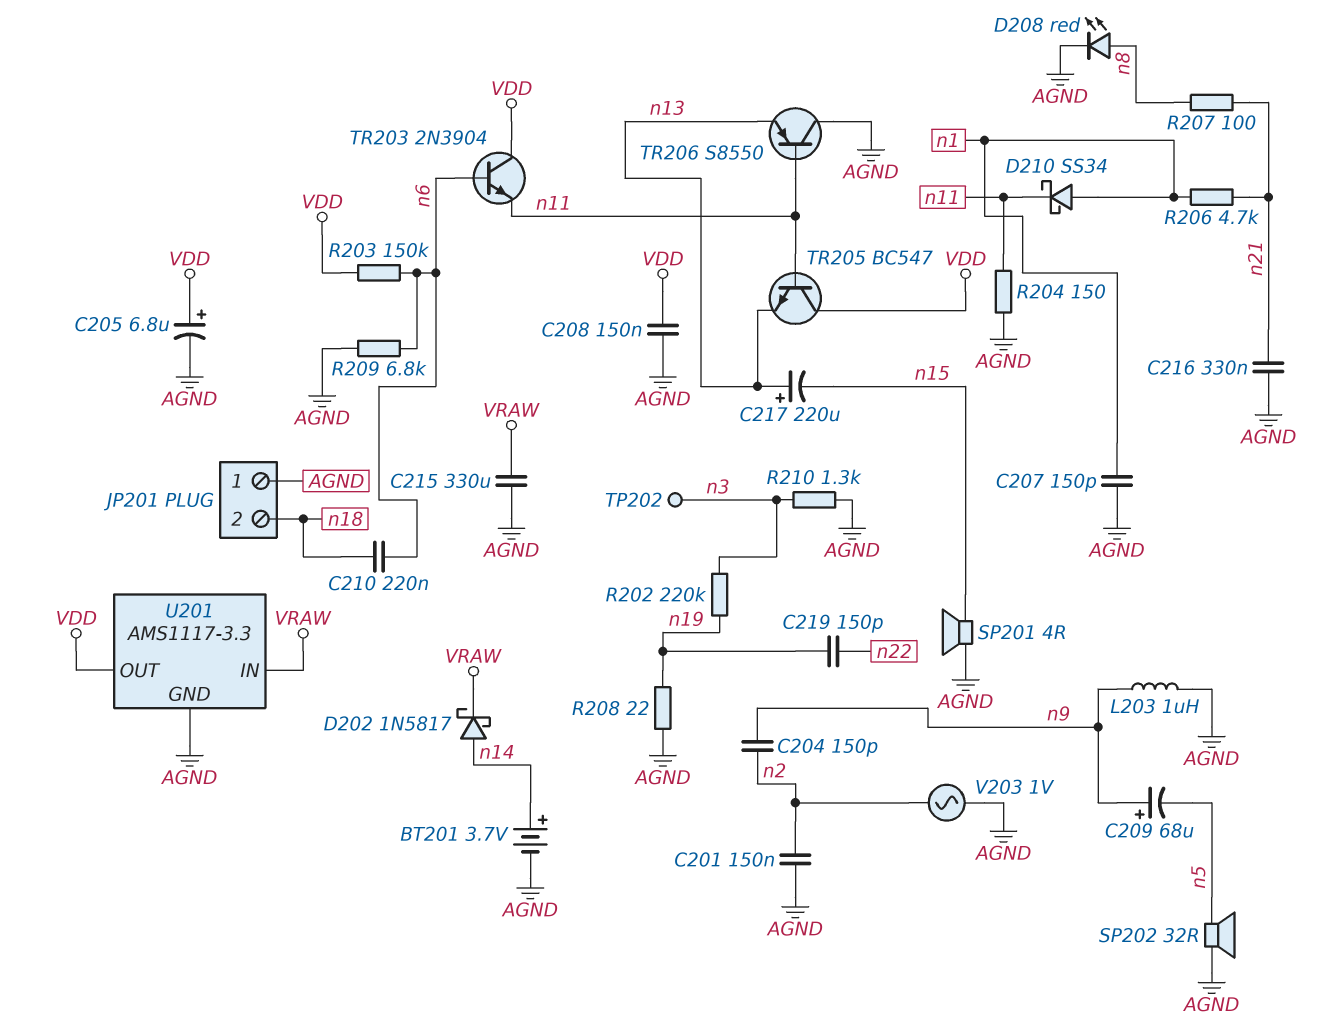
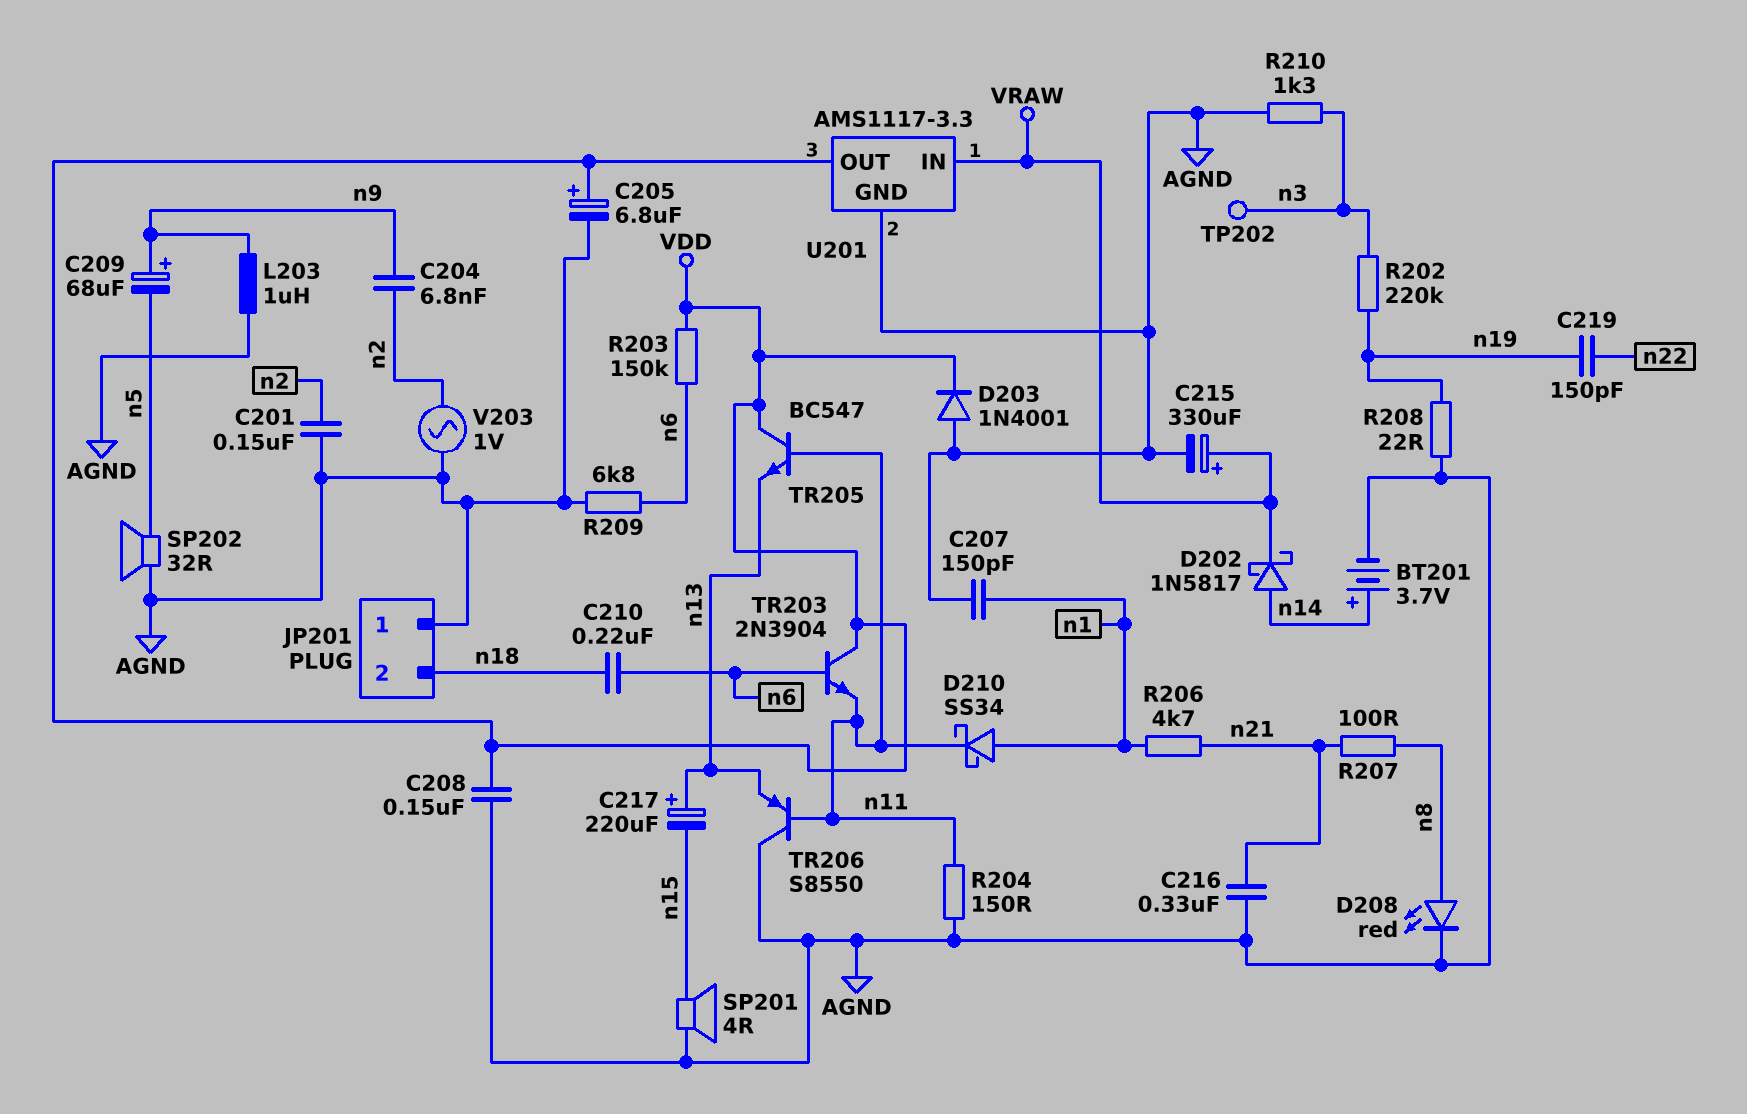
C204: 150pF (n2, n9) -> 6.8nF (n2, n9)
C215: 330uF (AGND, VRAW) -> 330uF (plus VRAW, minus AGND)
D203: none -> diode 1N4001 (A AGND, K VDD)

